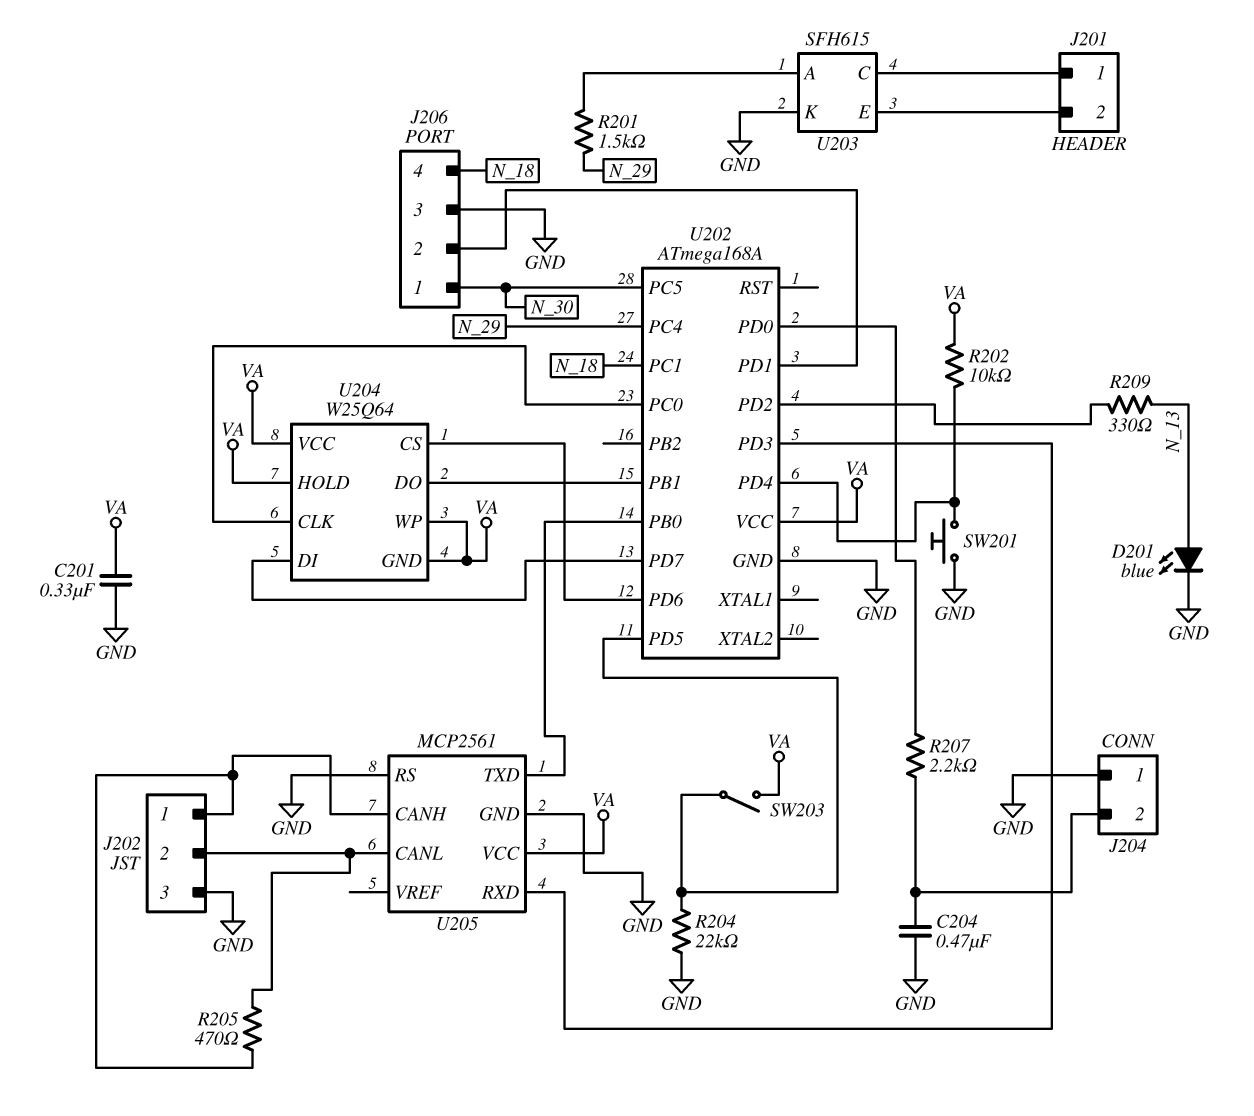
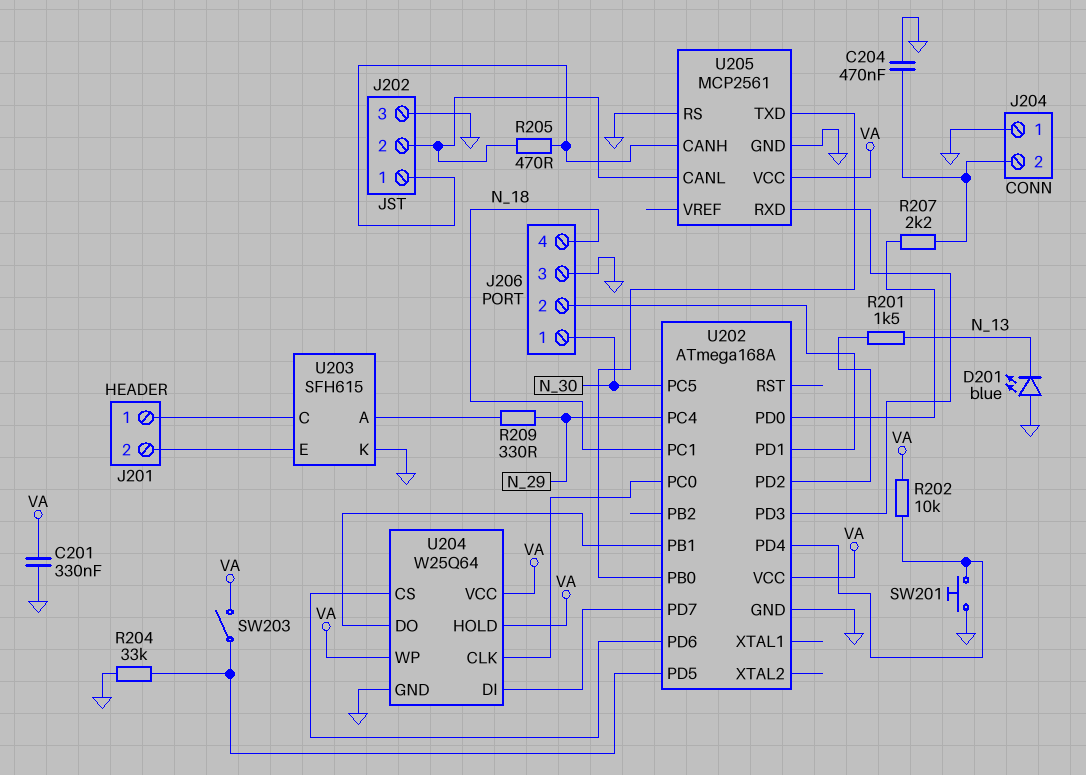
D201: LED blue (A N_13, K GND) -> LED blue (A GND, K N_13)
R201: 1.5k (N_29, U203/A) -> 1.5k (N_13, U202/PD2)
R204: 22k (GND, U202/PD5) -> 33k (GND, U202/PD5)
R209: 330 (N_13, U202/PD2) -> 330 (N_29, U203/A)
U204 pin GND: VA -> GND

